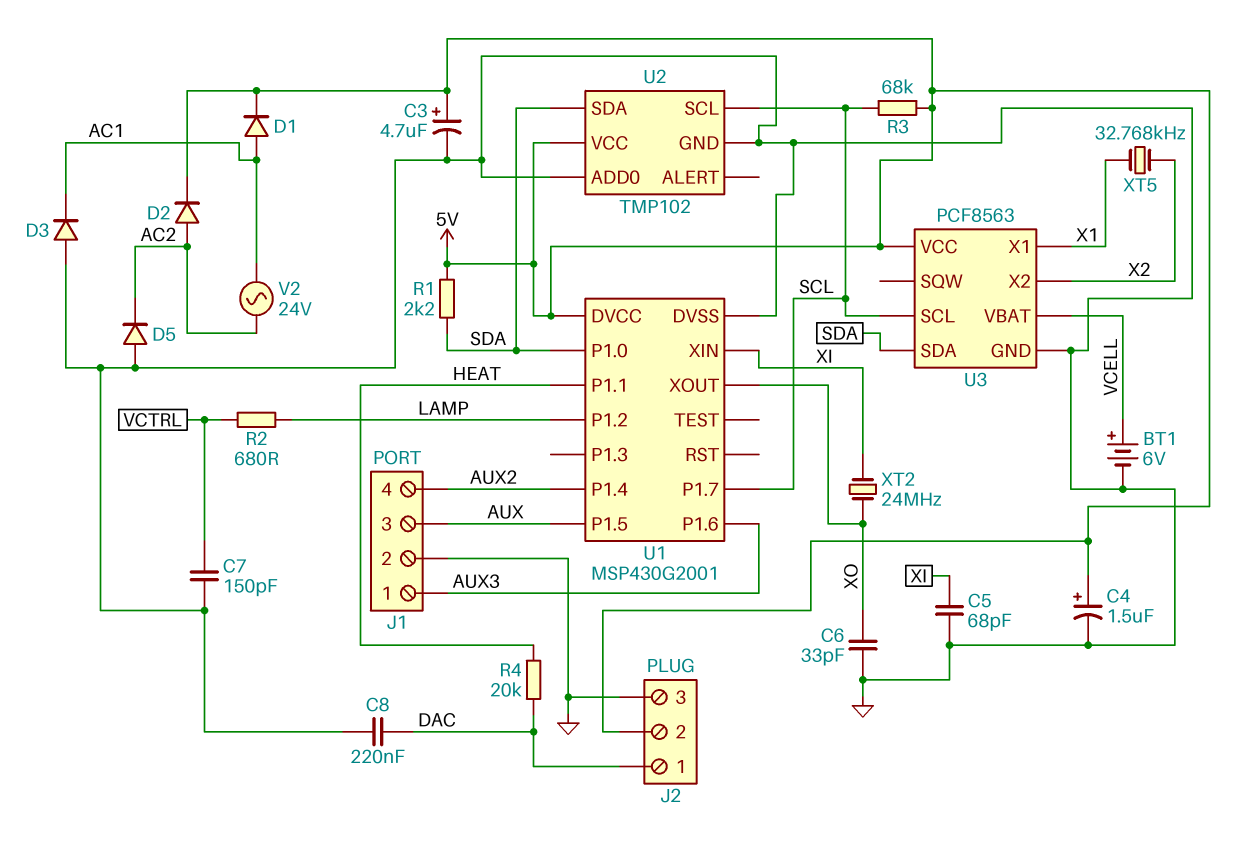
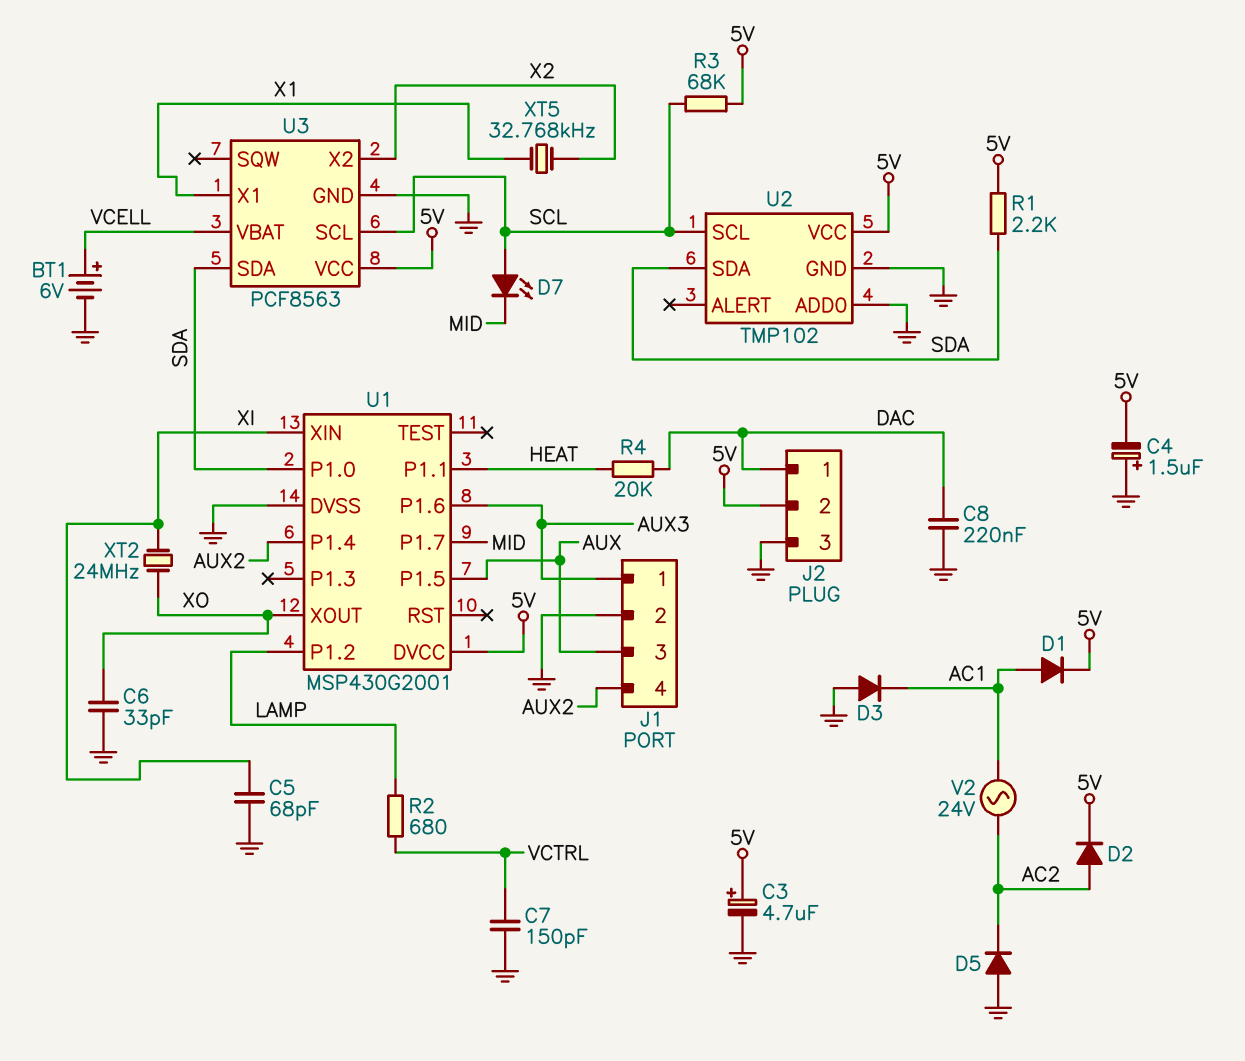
C4: 1.5uF (plus 5V, minus GND) -> 1.5uF (plus GND, minus 5V)
D7: none -> LED (A SCL, K MID)
U1 pin P1.7: SCL -> MID

